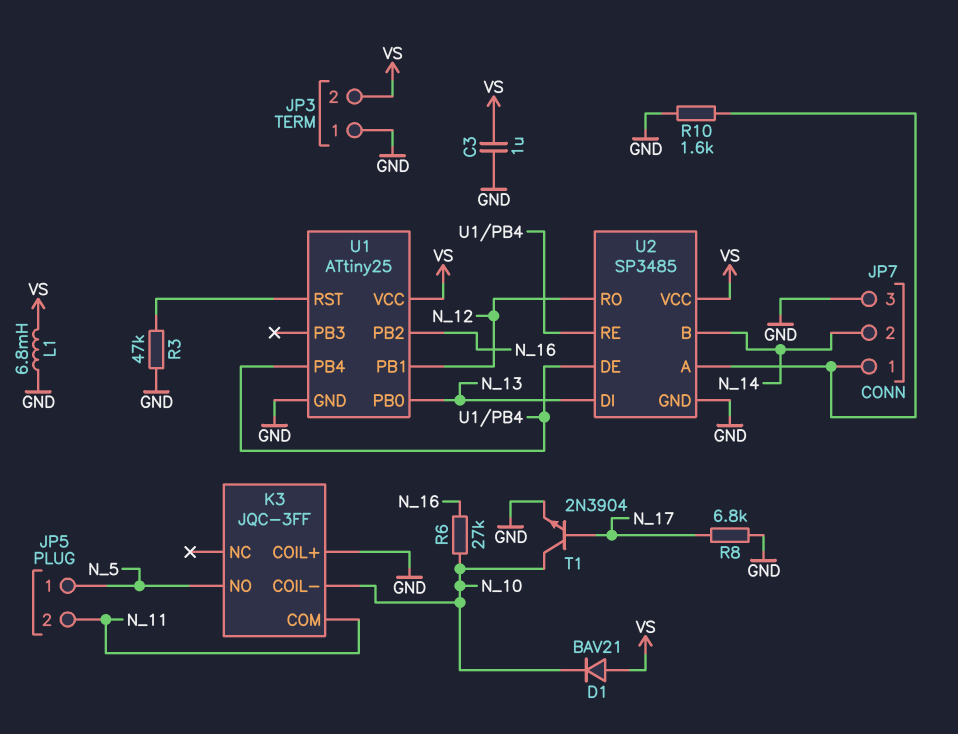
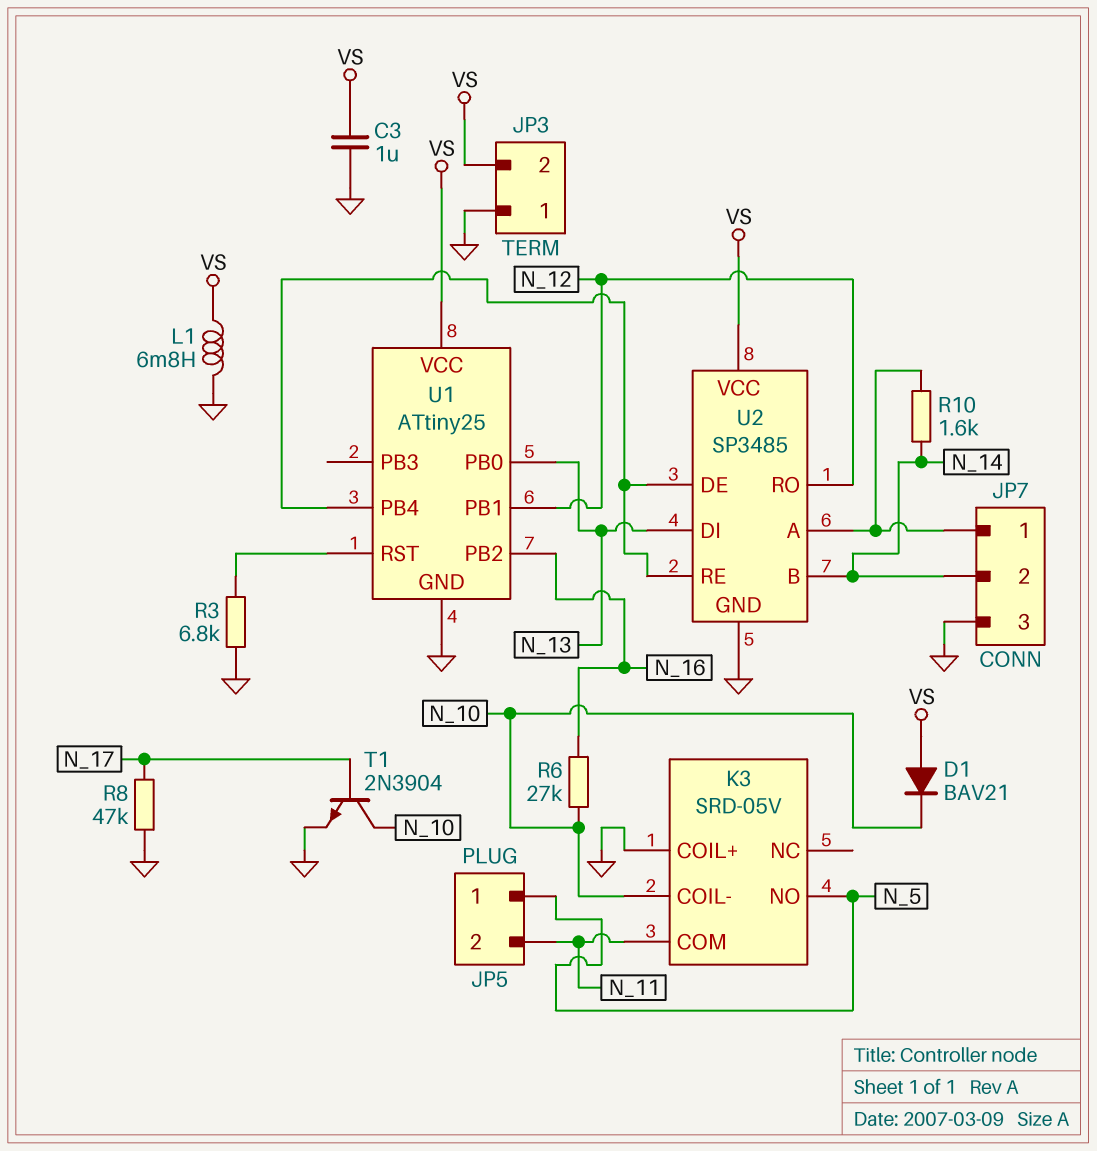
K3: JQC-3FF -> SRD-05V
R3: 47k (GND, U1/RST) -> 6.8k (GND, U1/RST)
R8: 6.8k (GND, N_17) -> 47k (GND, N_17)
R10: 1.6k (GND, JP7/1) -> 1.6k (JP7/1, N_14)

